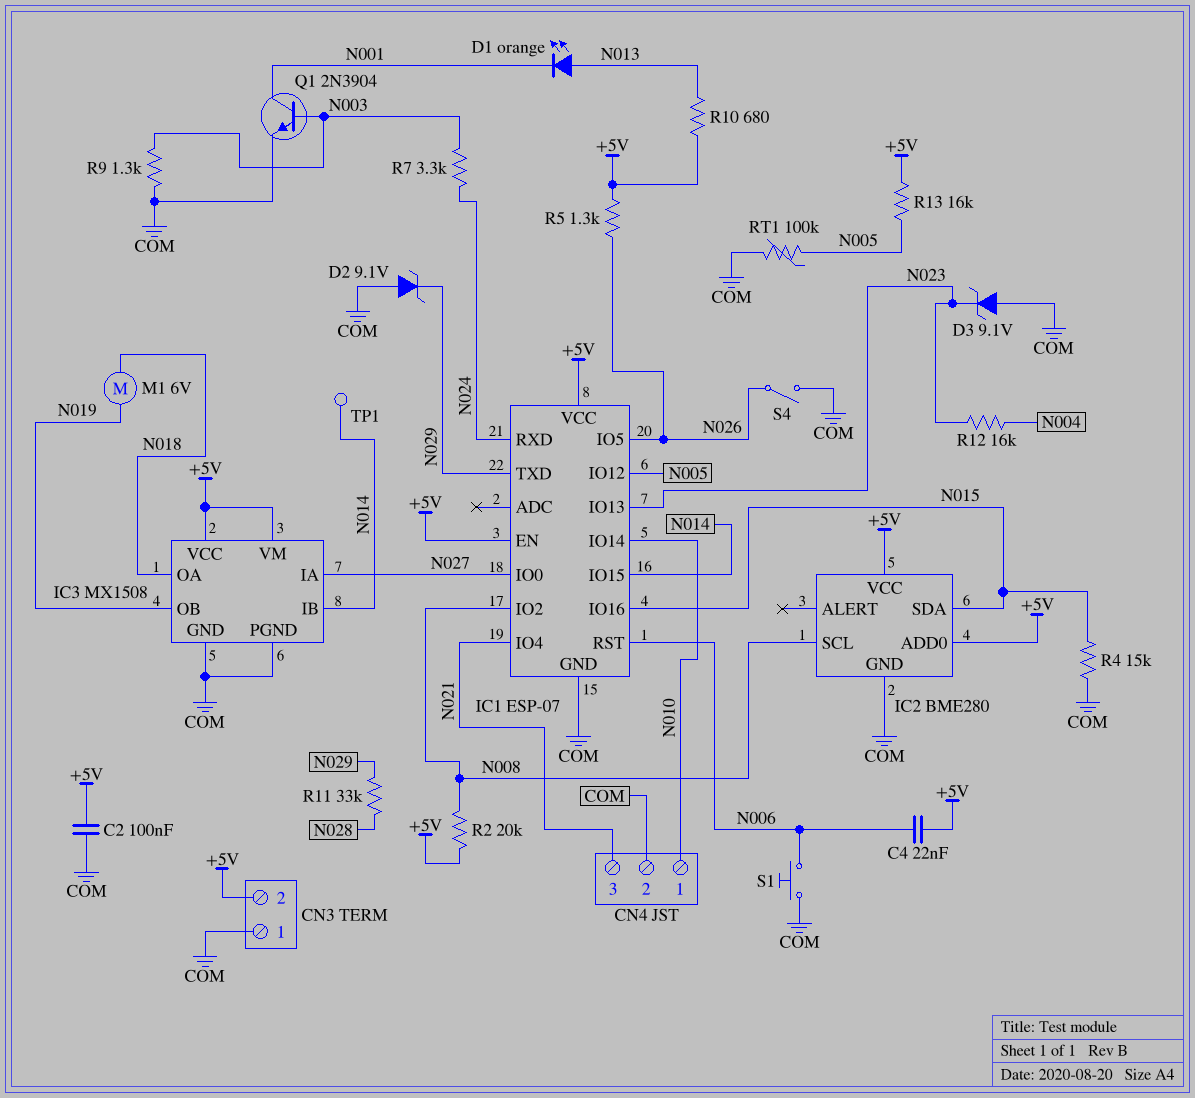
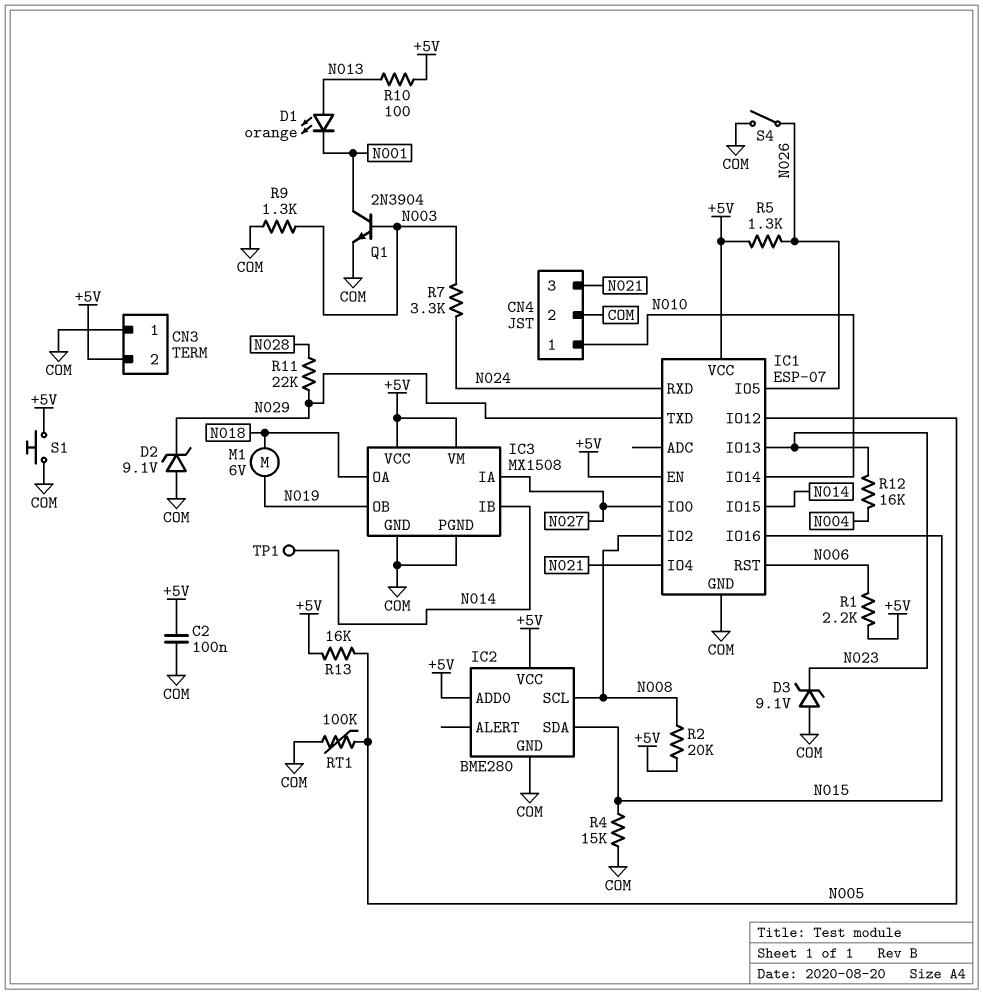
C4: 22nF (+5V, N006) -> none
R1: none -> 2.2k (+5V, N006)
R10: 680 (+5V, N013) -> 100 (+5V, N013)
R11: 33k (N028, N029) -> 22k (N028, N029)
S1: button (COM, N006) -> button (+5V, COM)

